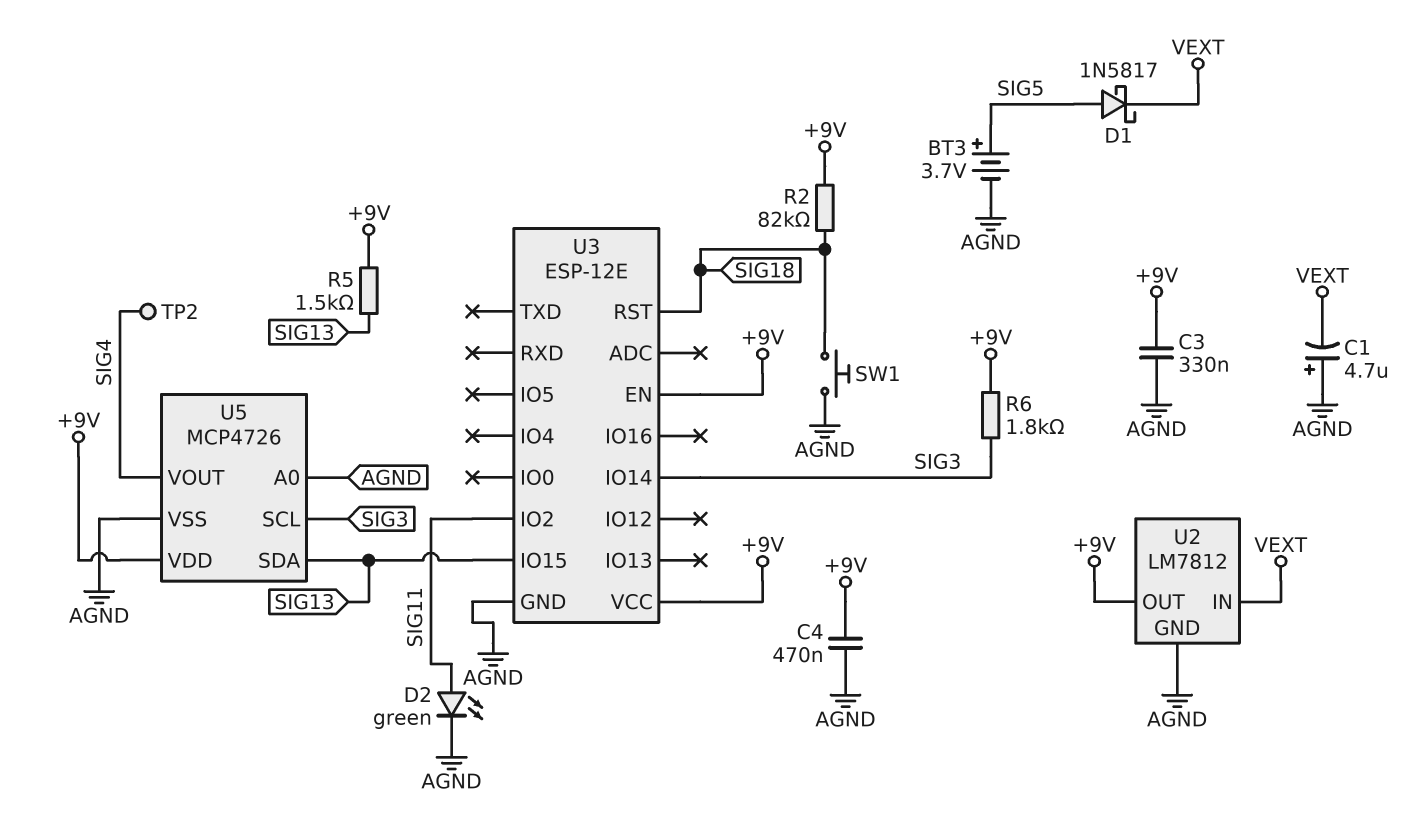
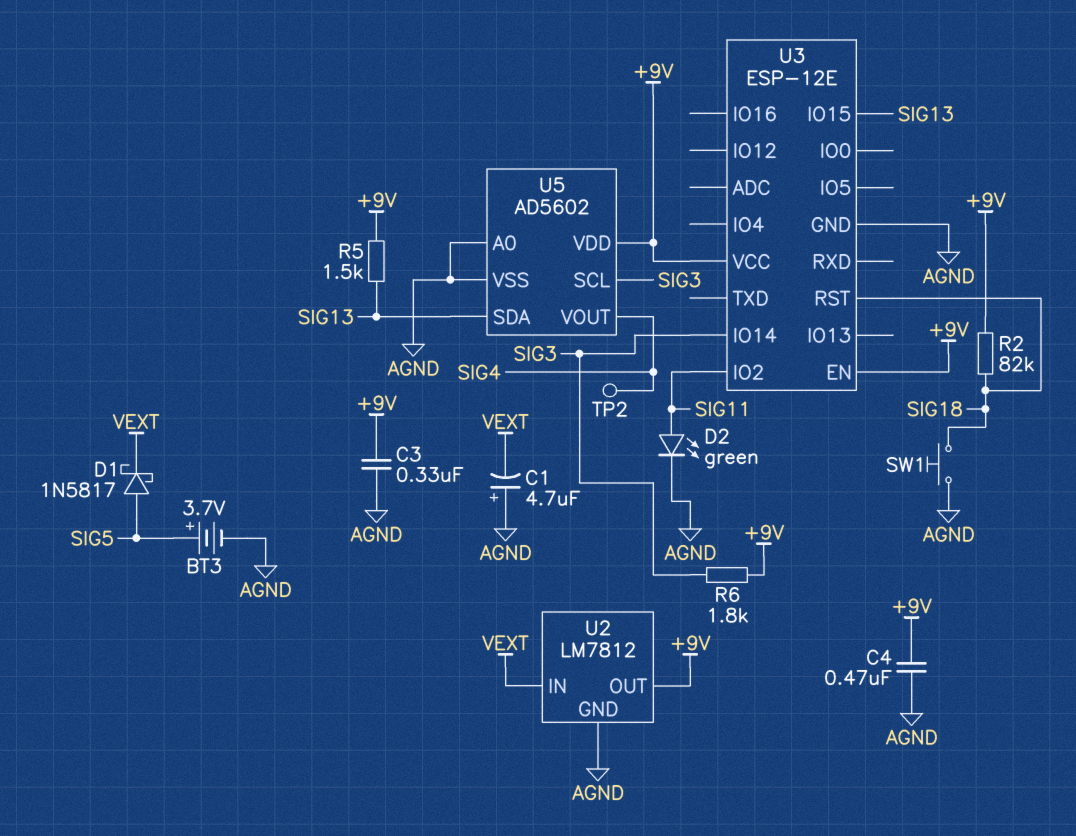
U5: MCP4726 -> AD5602

